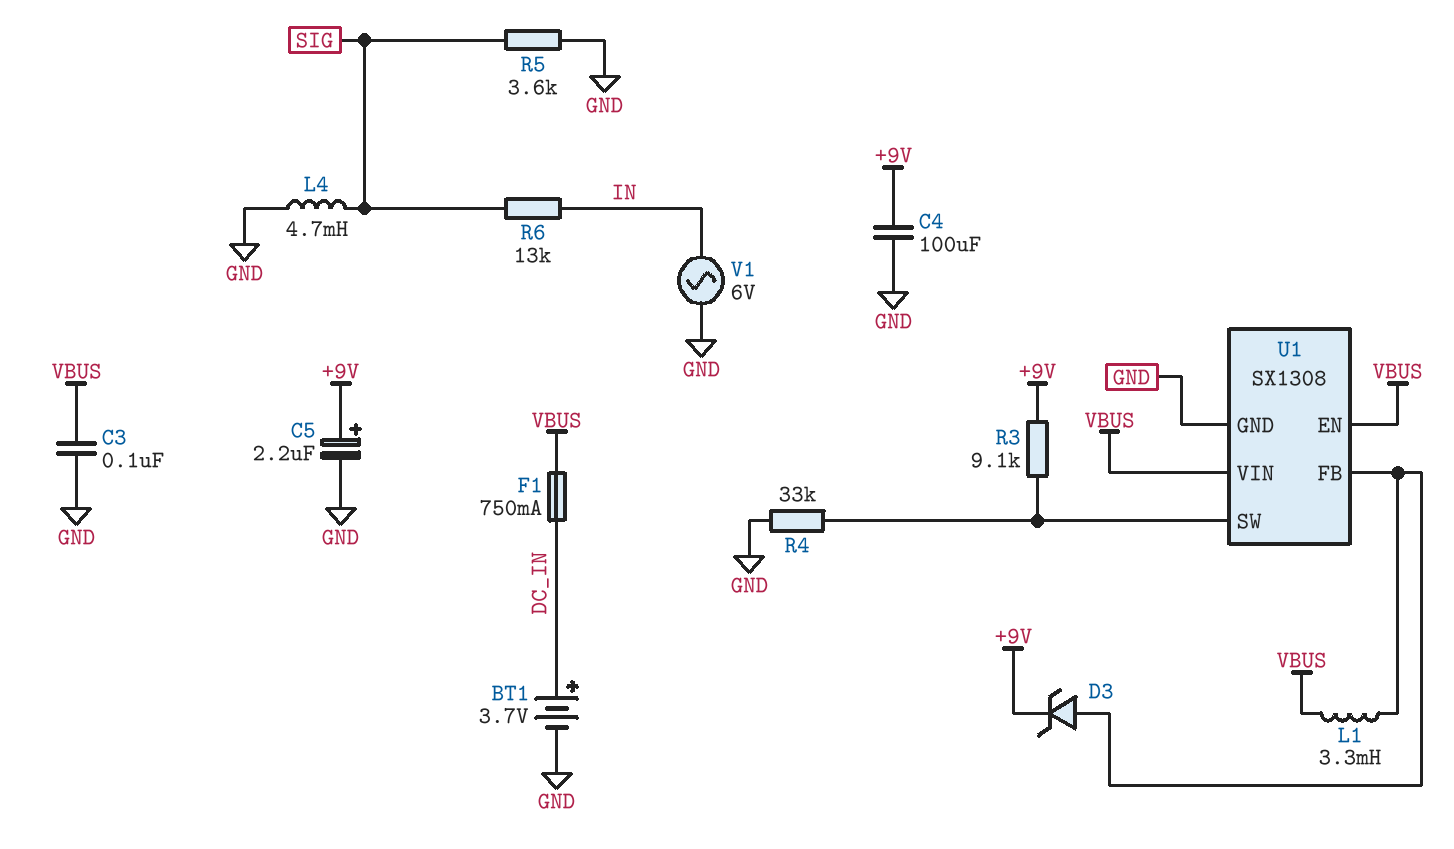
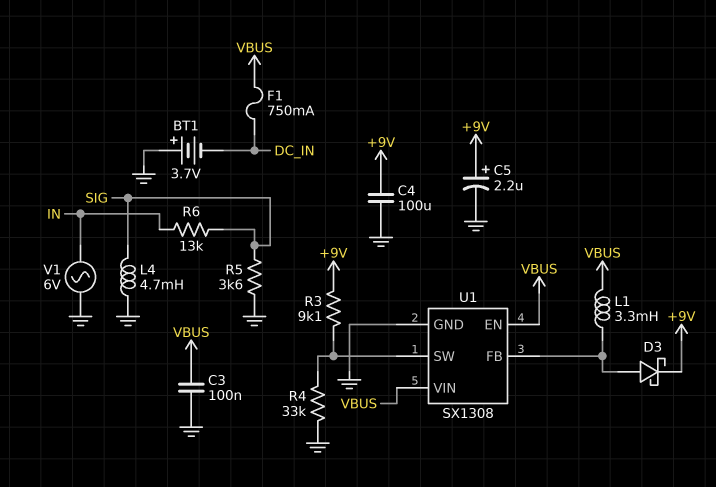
BT1: 3.7V (plus DC_IN, minus GND) -> 3.7V (plus GND, minus DC_IN)
D3: zener (A U1/FB, K +9V) -> schottky (A U1/FB, K +9V)

